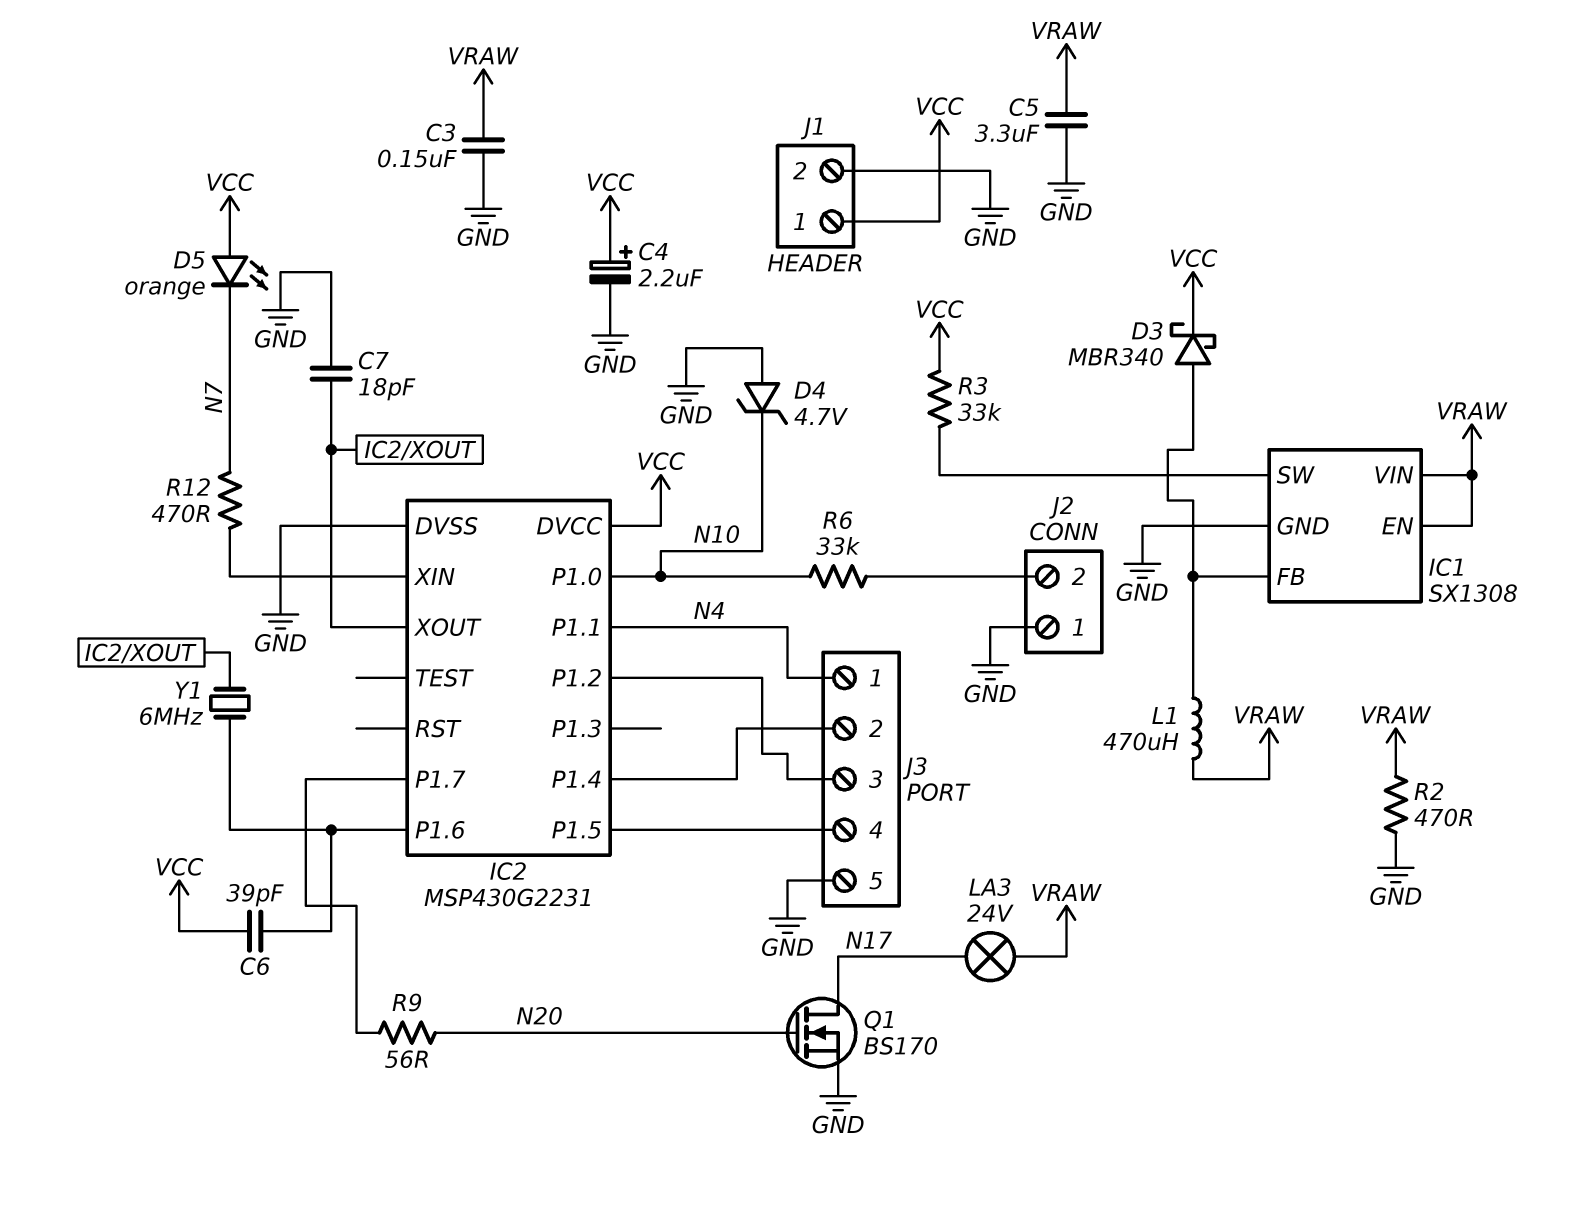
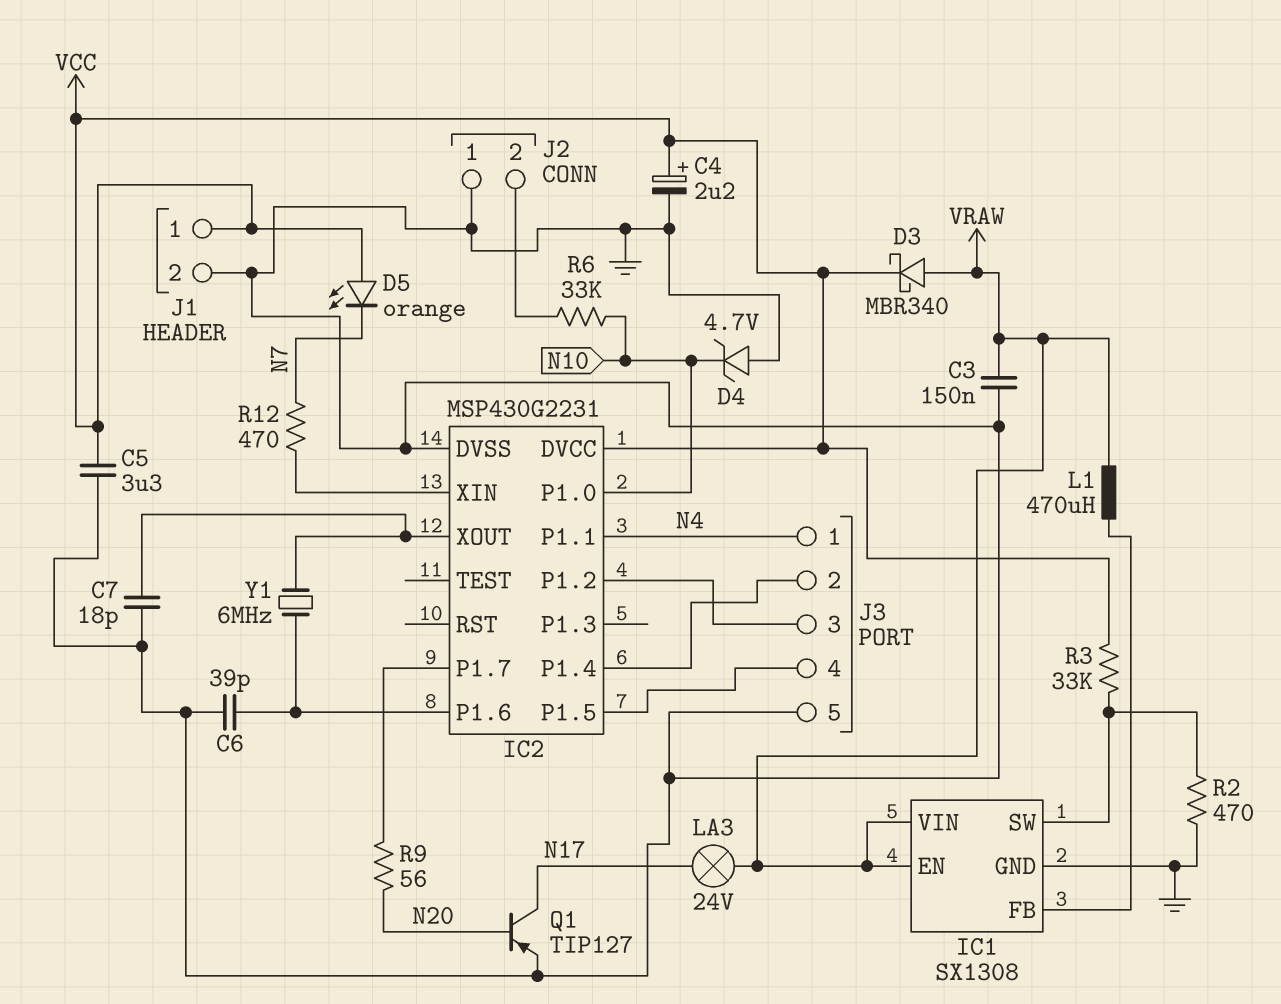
C5: 3.3uF (GND, VRAW) -> 3.3uF (GND, VCC)
C6: 39pF (IC2/P1.6, VCC) -> 39pF (GND, IC2/P1.6)
D3: schottky MBR340 (A IC1/FB, K VCC) -> schottky MBR340 (A VRAW, K VCC)
Q1: NMOS BS170 (G N20, D N17, S GND) -> PNP TIP127 (B N20, C N17, E GND)
R2: 470 (GND, VRAW) -> 470 (GND, IC1/SW)

